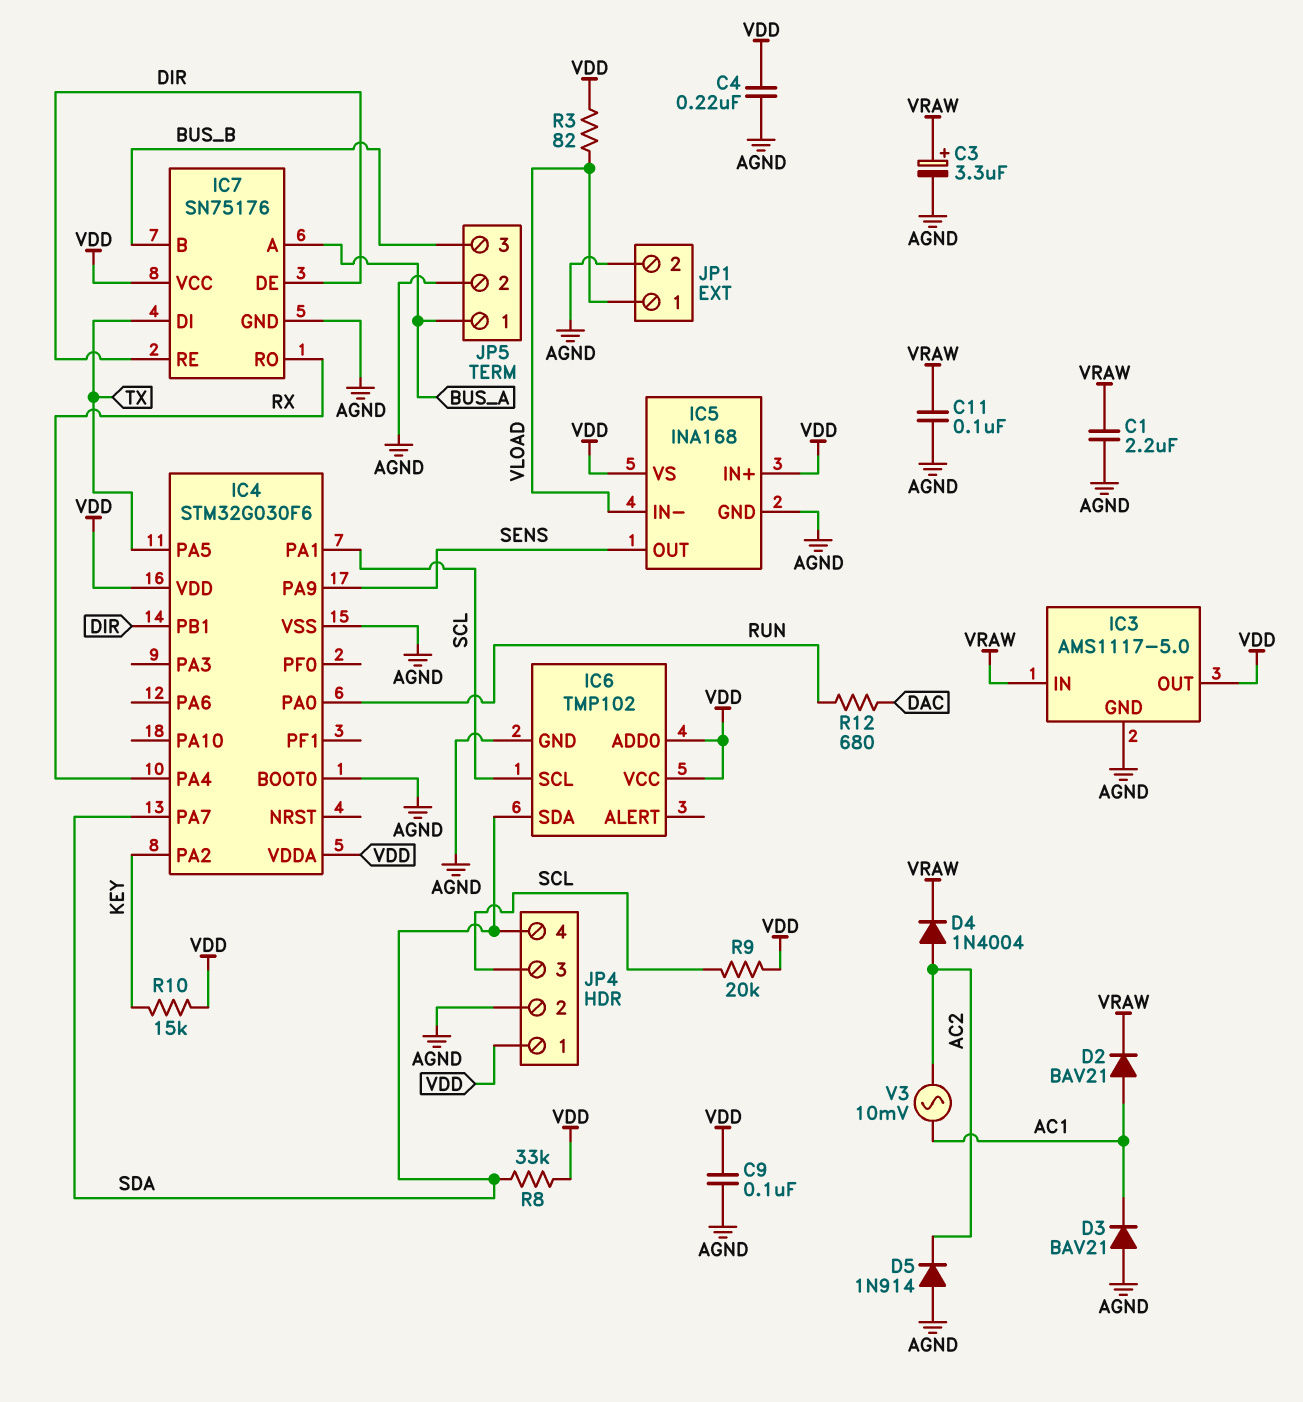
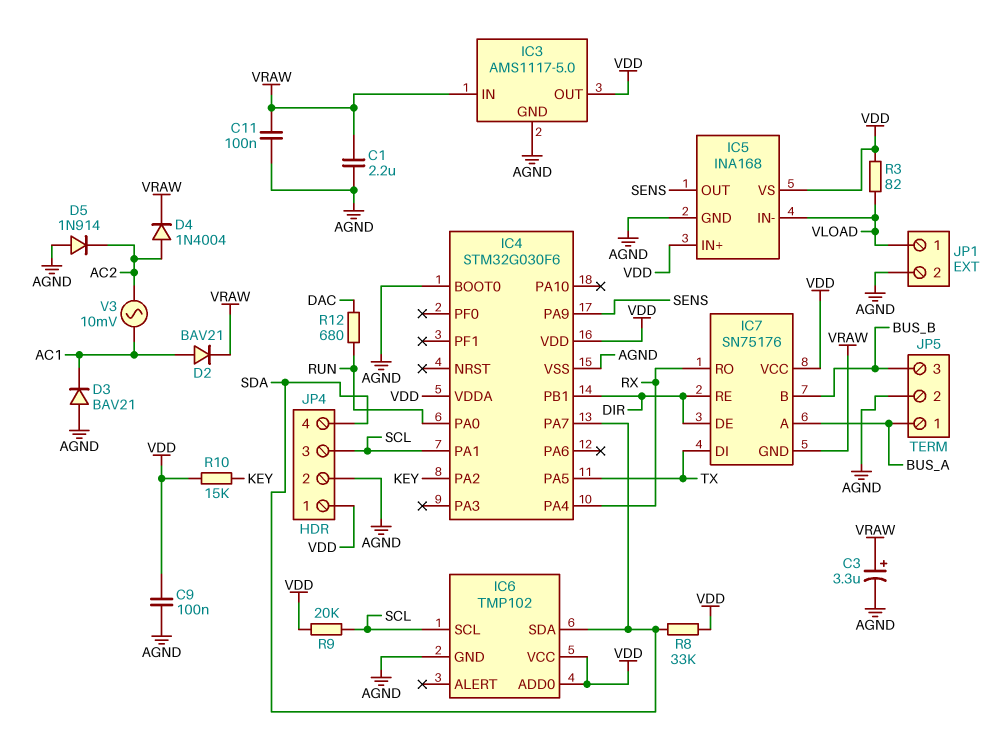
C4: 220nF (AGND, VDD) -> none
IC7 pin GND: AGND -> VRAW

